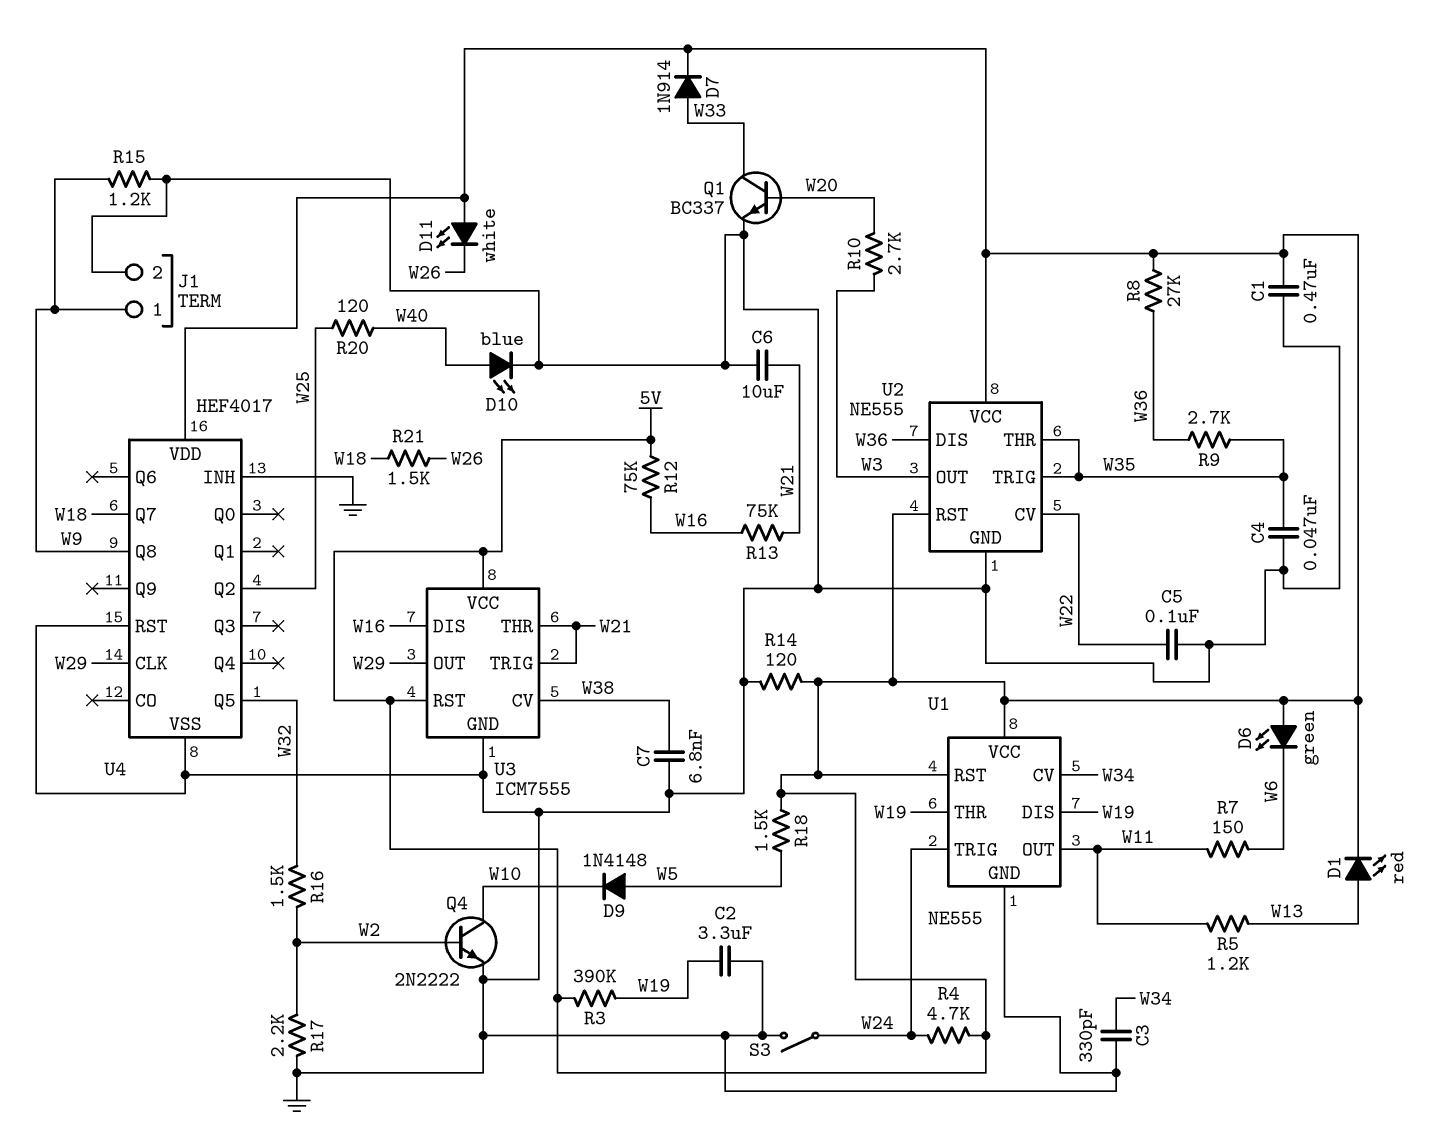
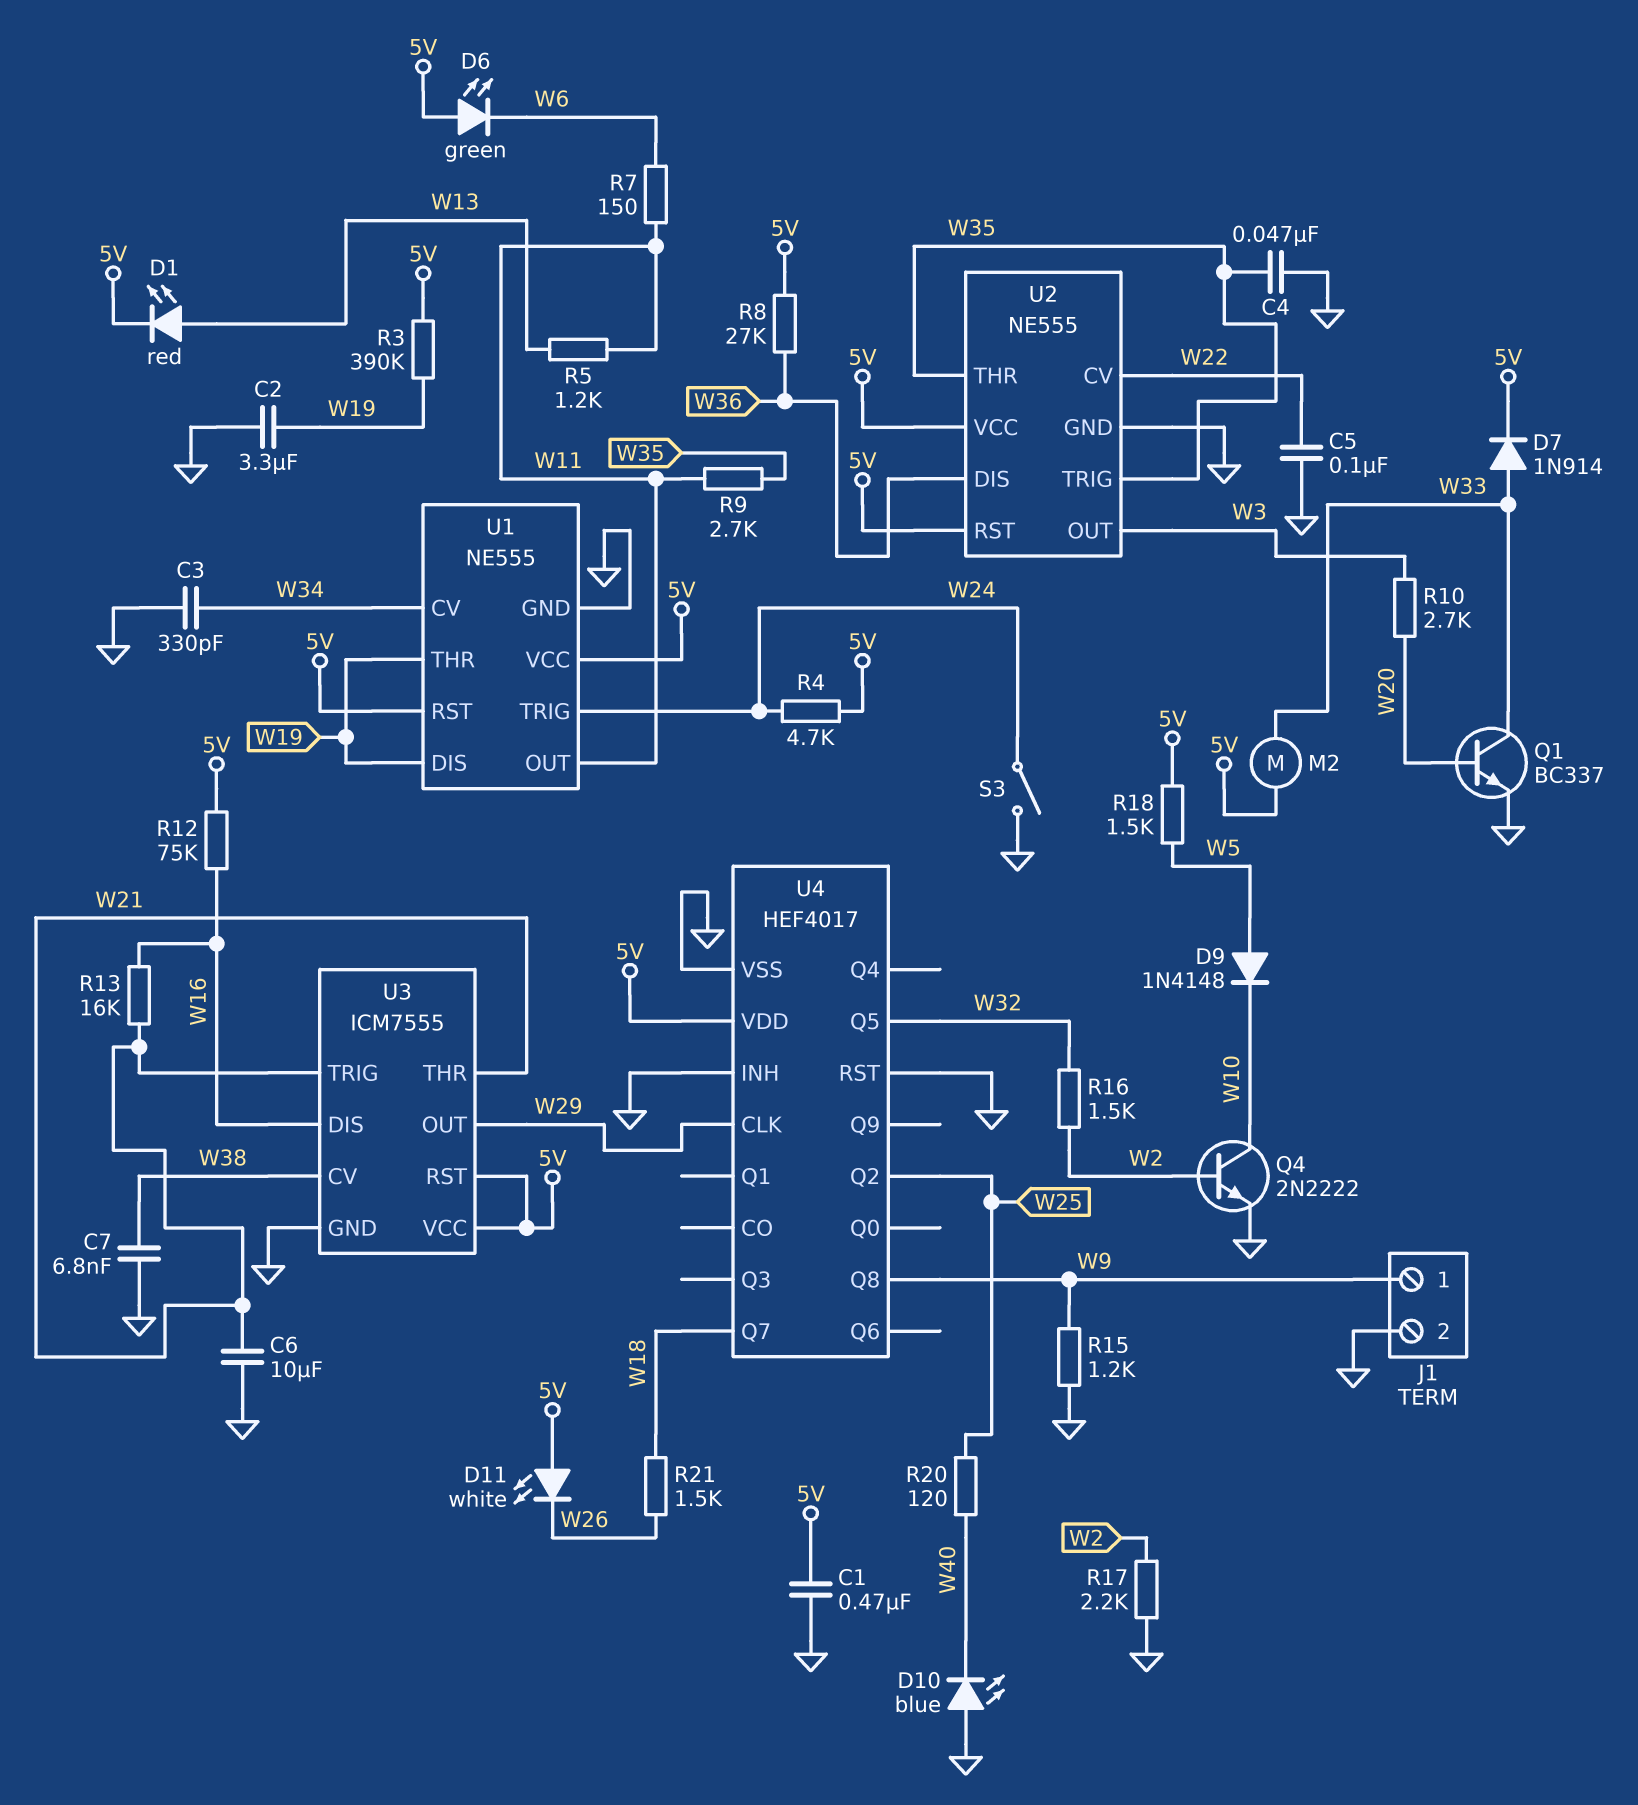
D10: LED blue (A W40, K GND) -> LED blue (A GND, K W40)
M2: none -> motor (5V, W33)
R9: 2.7k (W35, W36) -> 2.7k (W11, W35)
R13: 75k (W16, W21) -> 16k (W16, W21)
R14: 120 (5V, GND) -> none

